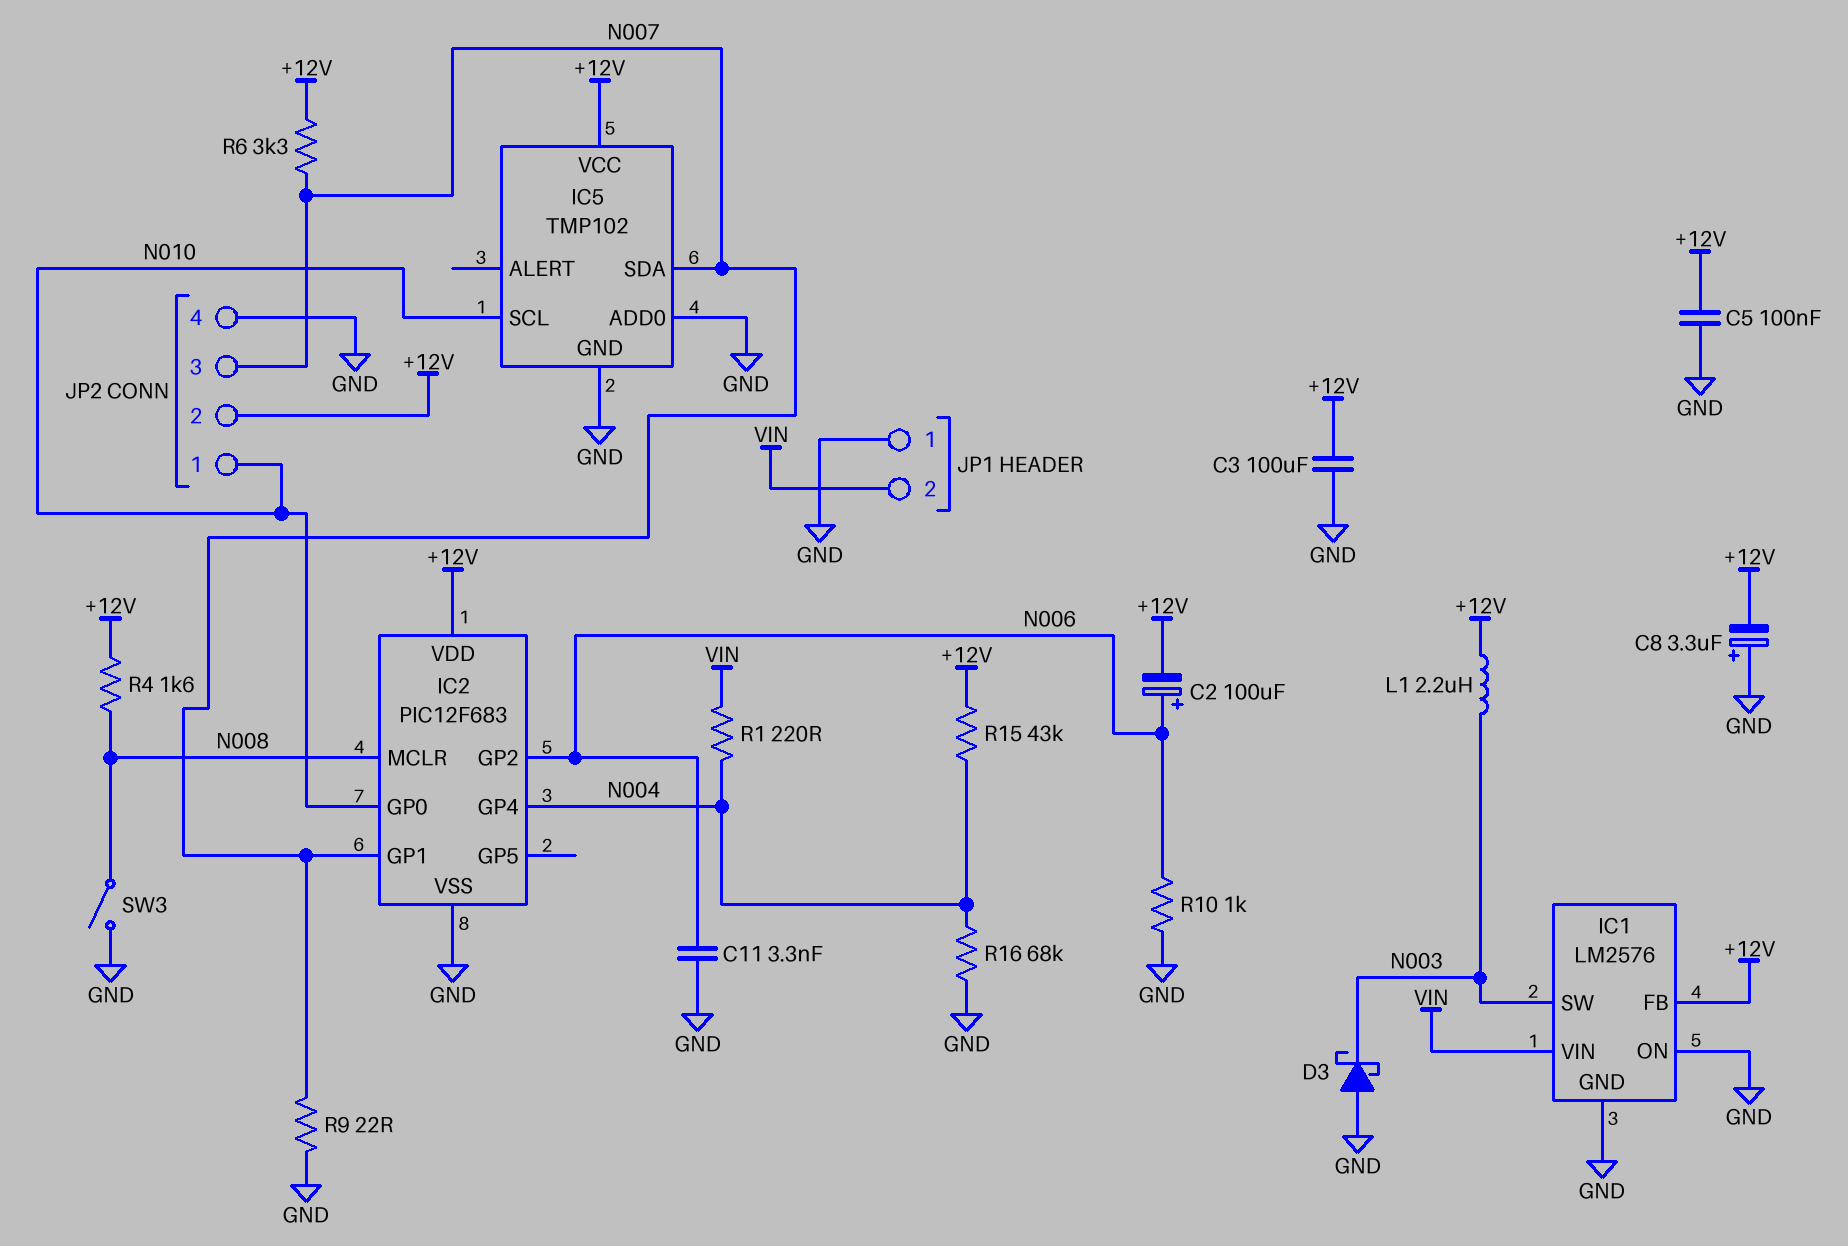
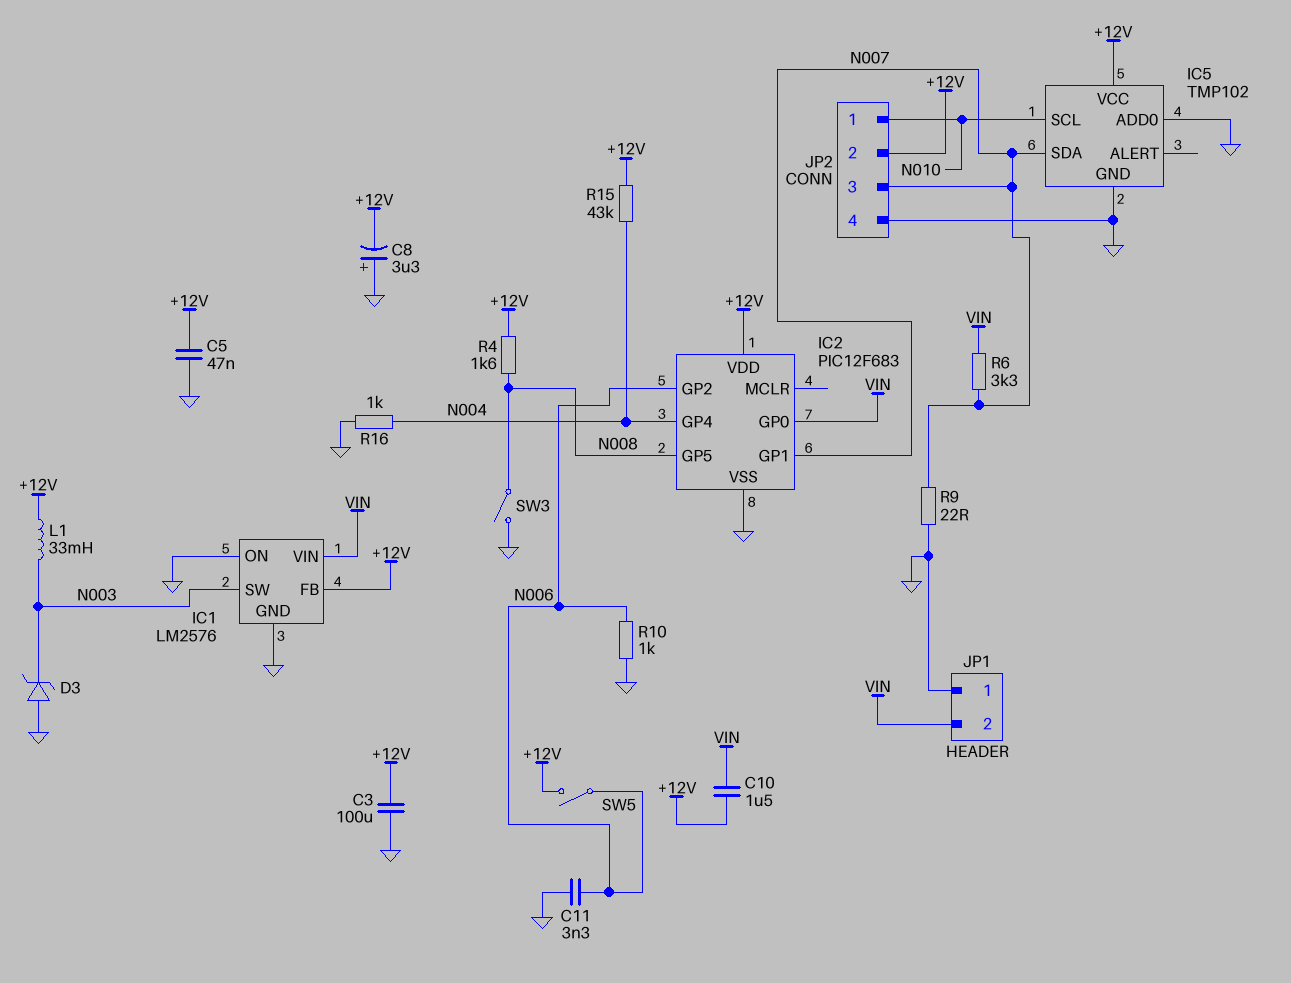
C2: 100uF (plus N006, minus +12V) -> none
C5: 100nF (+12V, GND) -> 47nF (+12V, GND)
C10: none -> 1.5uF (+12V, VIN)
D3: schottky (A GND, K N003) -> zener (A GND, K N003)
IC2 pin GP0: N010 -> VIN
IC2 pin GP5: none -> N008
IC2 pin MCLR: N008 -> none
L1: 2.2uH (+12V, N003) -> 33mH (+12V, N003)
R1: 220 (N004, VIN) -> none
R6: 3.3k (+12V, N007) -> 3.3k (N007, VIN)
R16: 68k (GND, N004) -> 1k (GND, N004)
SW5: none -> switch (+12V, N006)

